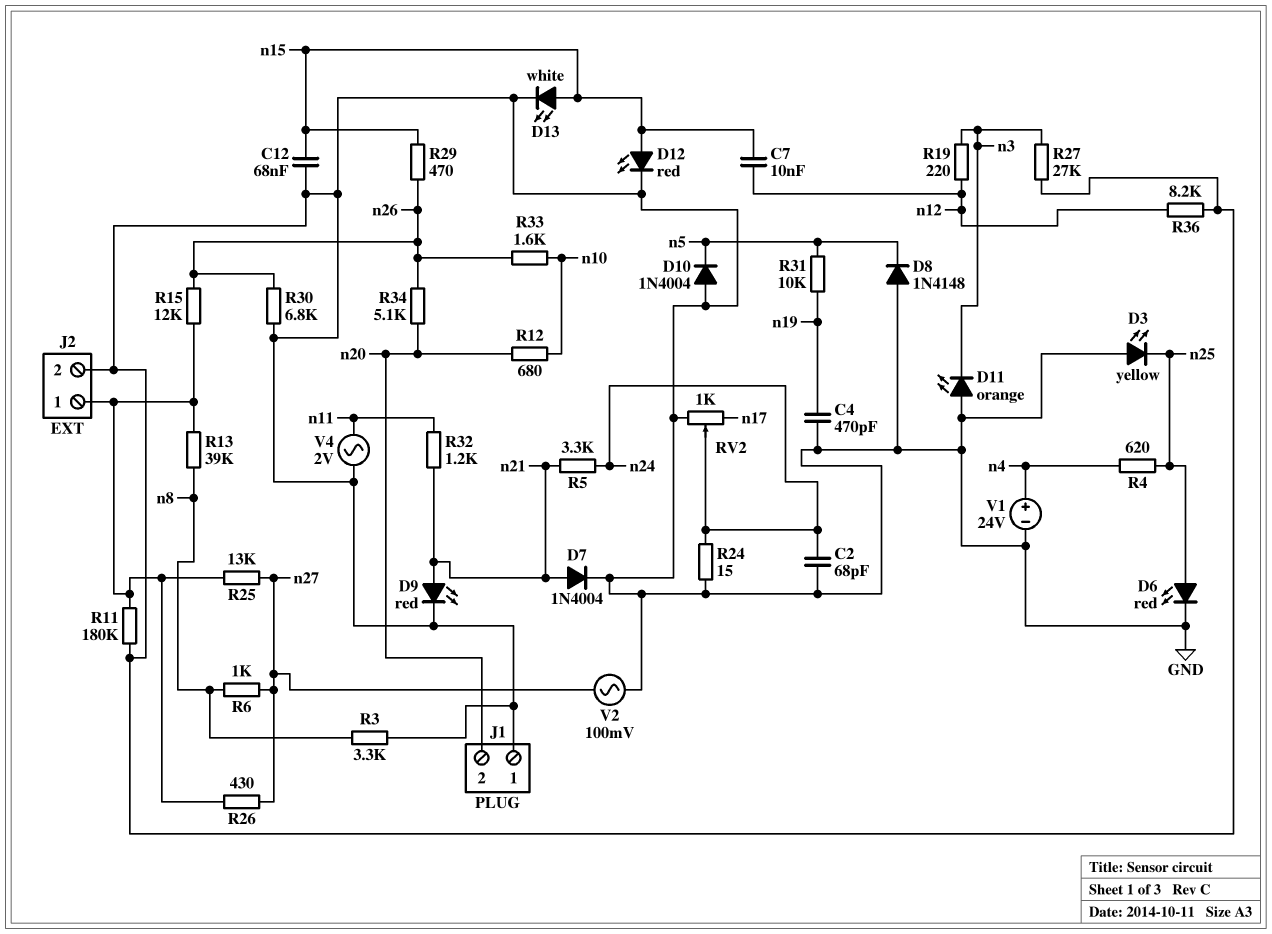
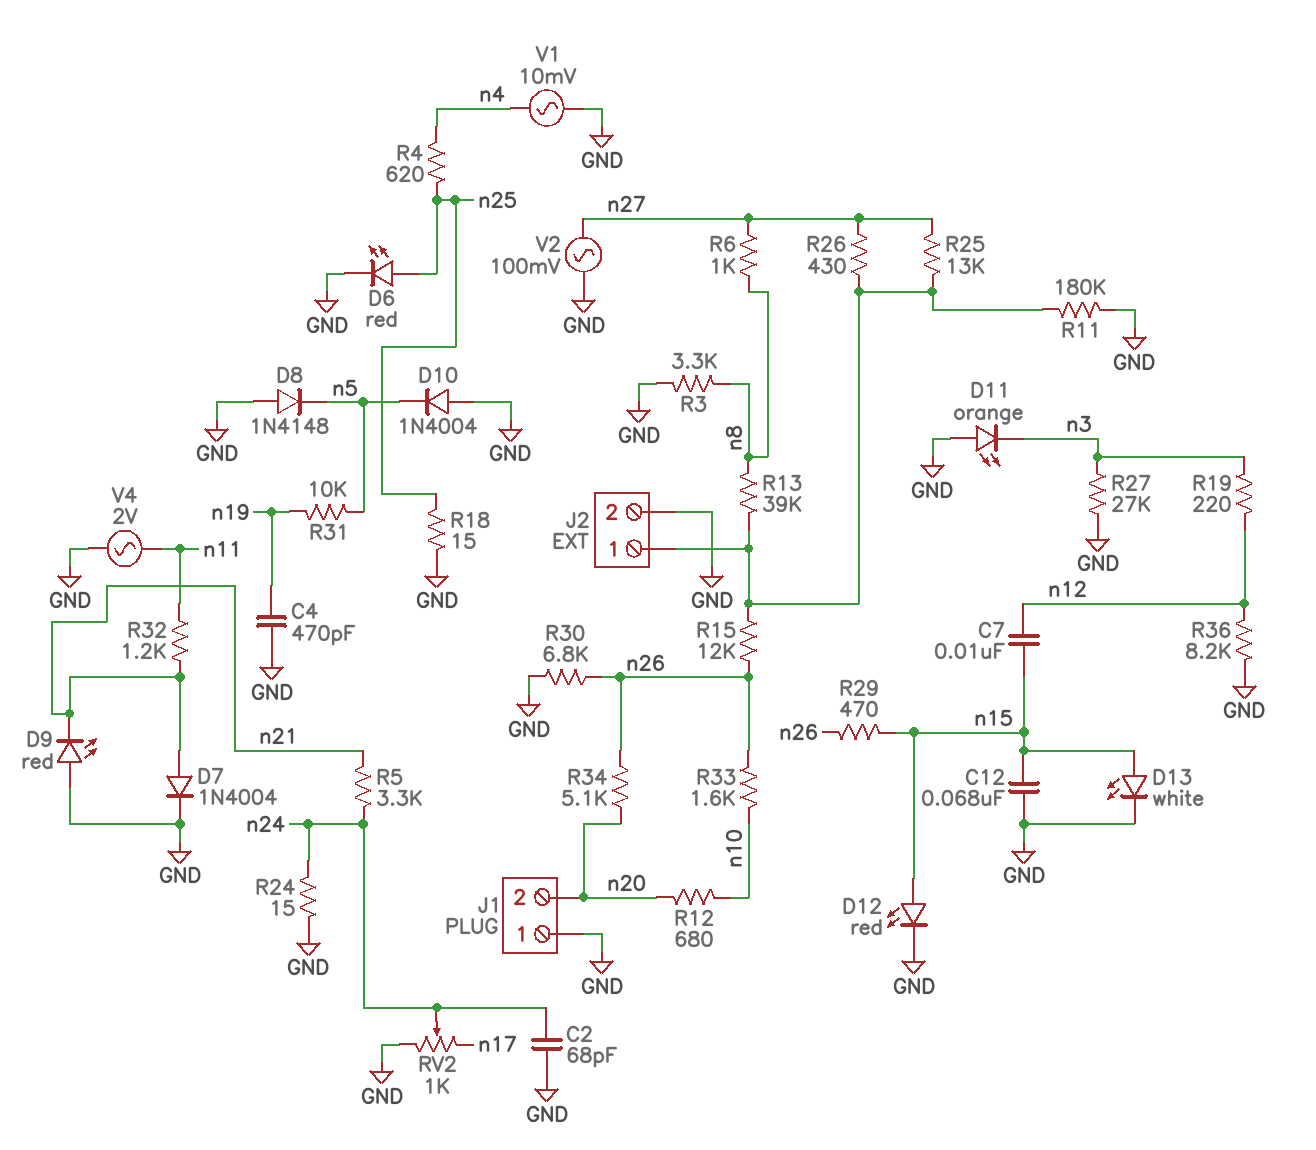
D3: LED yellow (A GND, K n25) -> none
D9: LED red (A n21, K GND) -> LED red (A GND, K n21)
R18: none -> 15 (GND, n25)
V1: 24V (plus n4, minus GND) -> AC 10mV (GND, n4)

